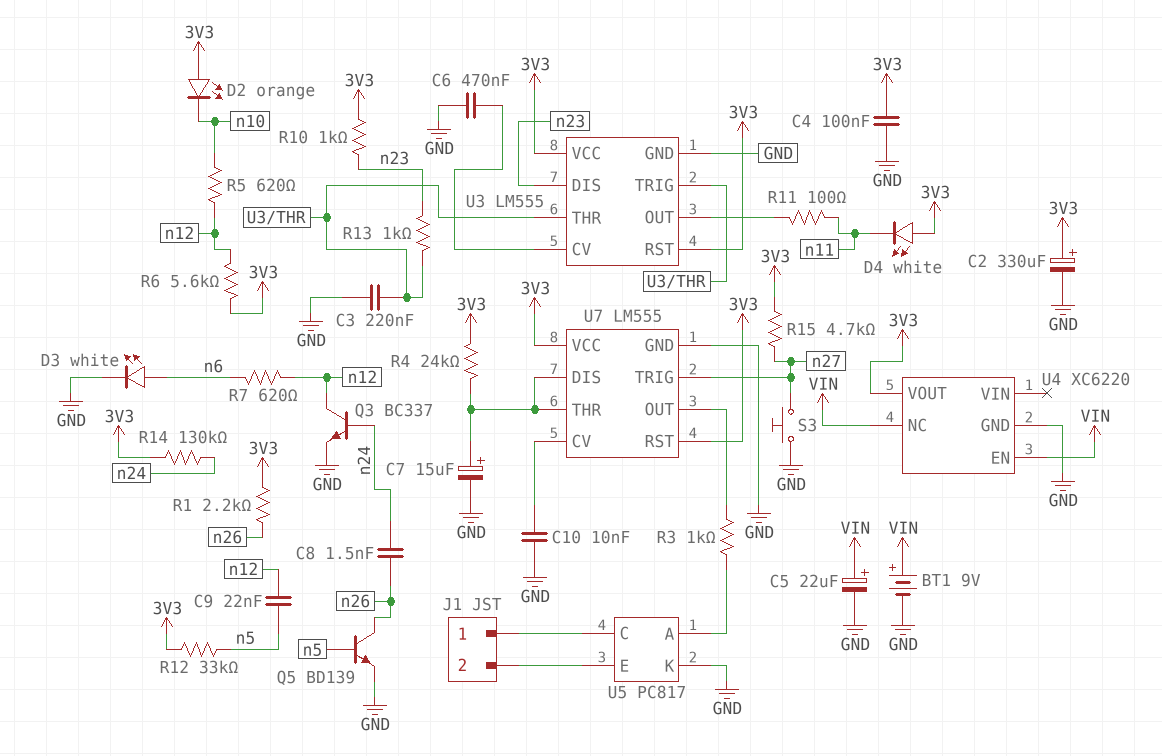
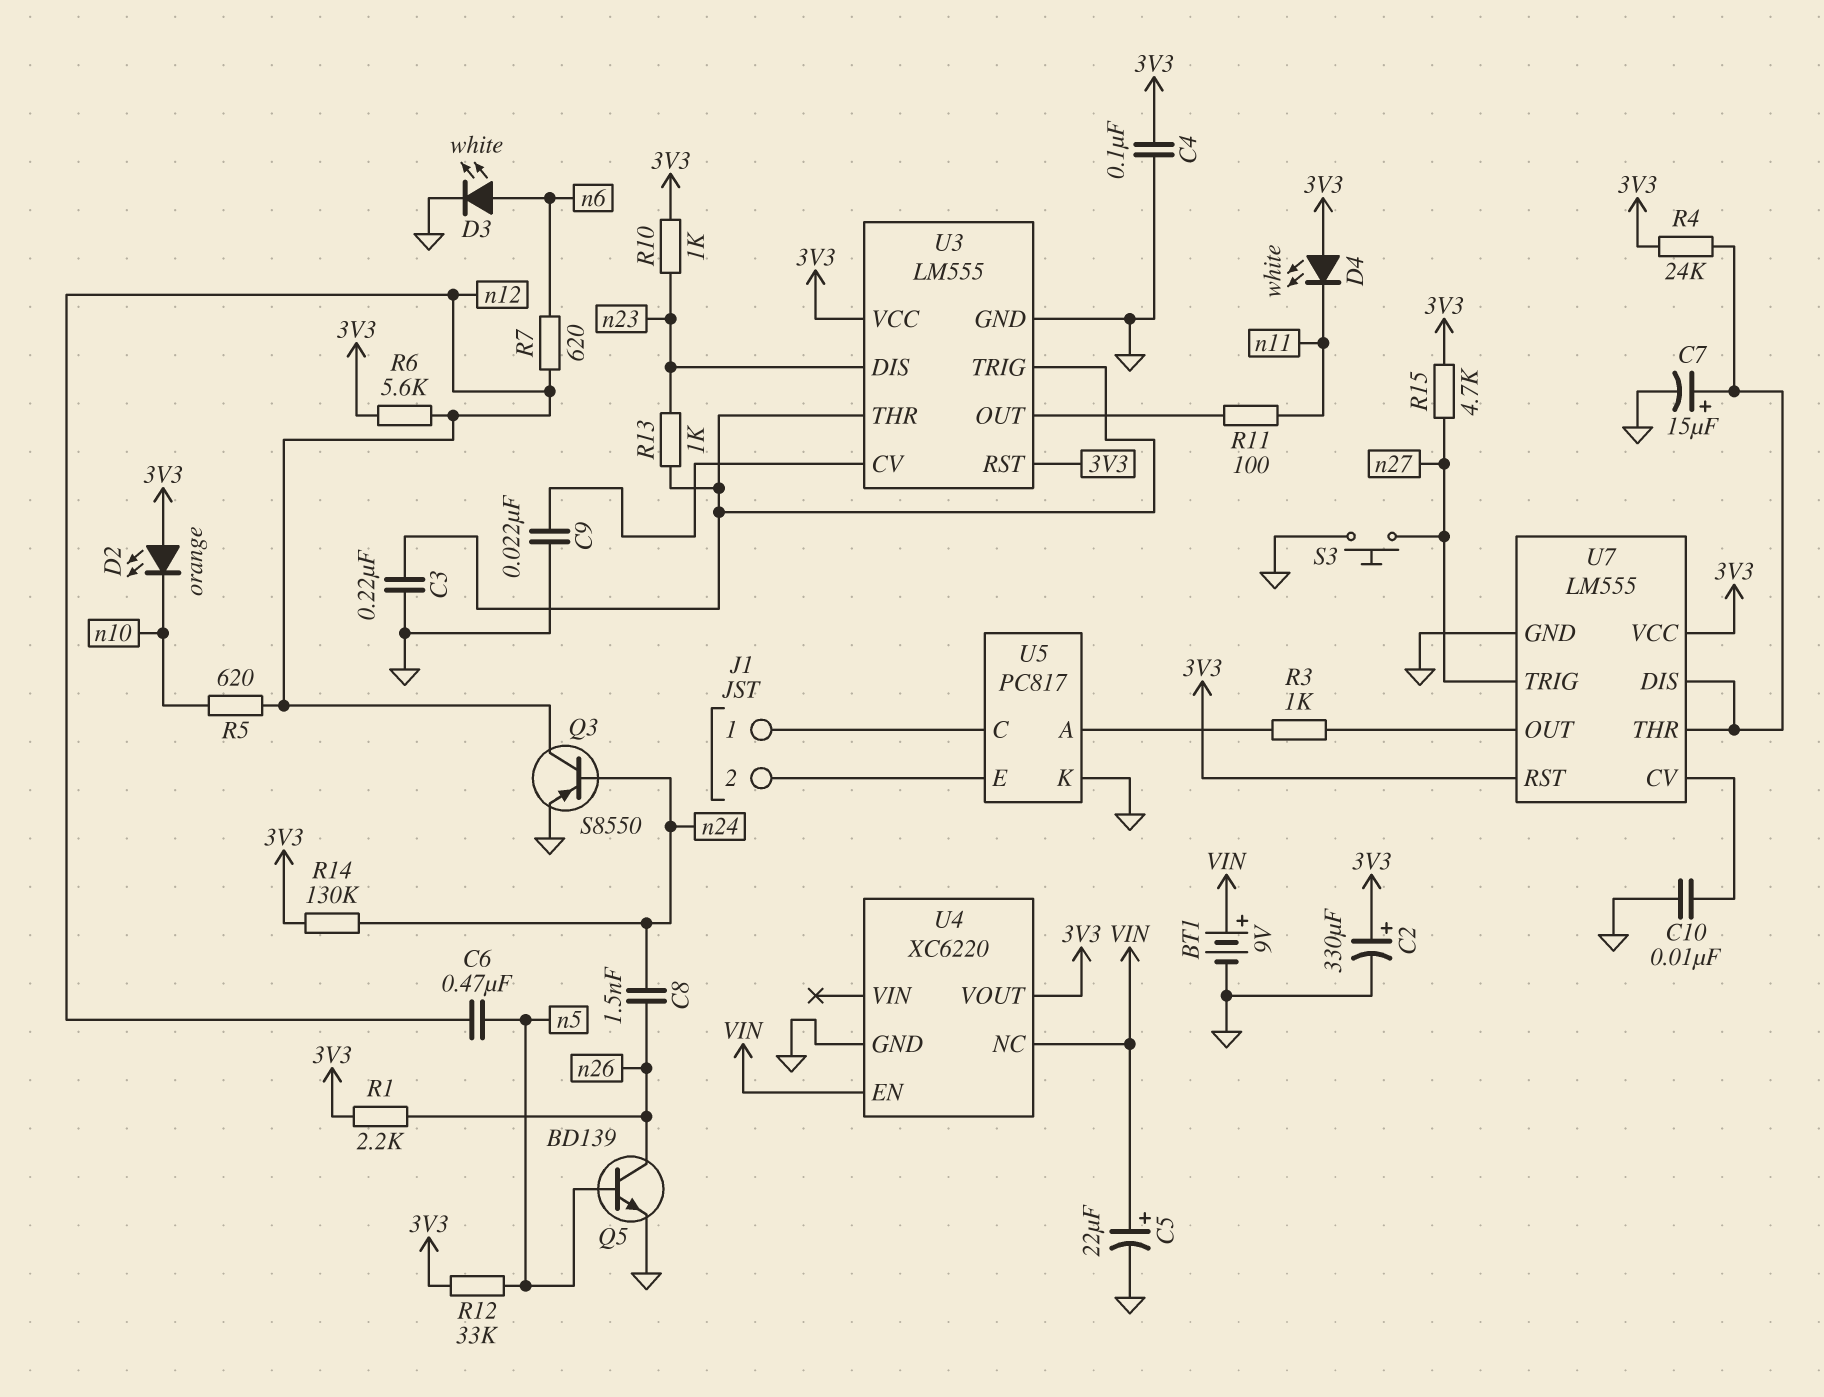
C6: 470nF (GND, U3/CV) -> 470nF (n5, n12)
C9: 22nF (n5, n12) -> 22nF (GND, U3/CV)
Q3: NPN BC337 (B n24, C n12, E GND) -> PNP S8550 (B n24, C n12, E GND)

